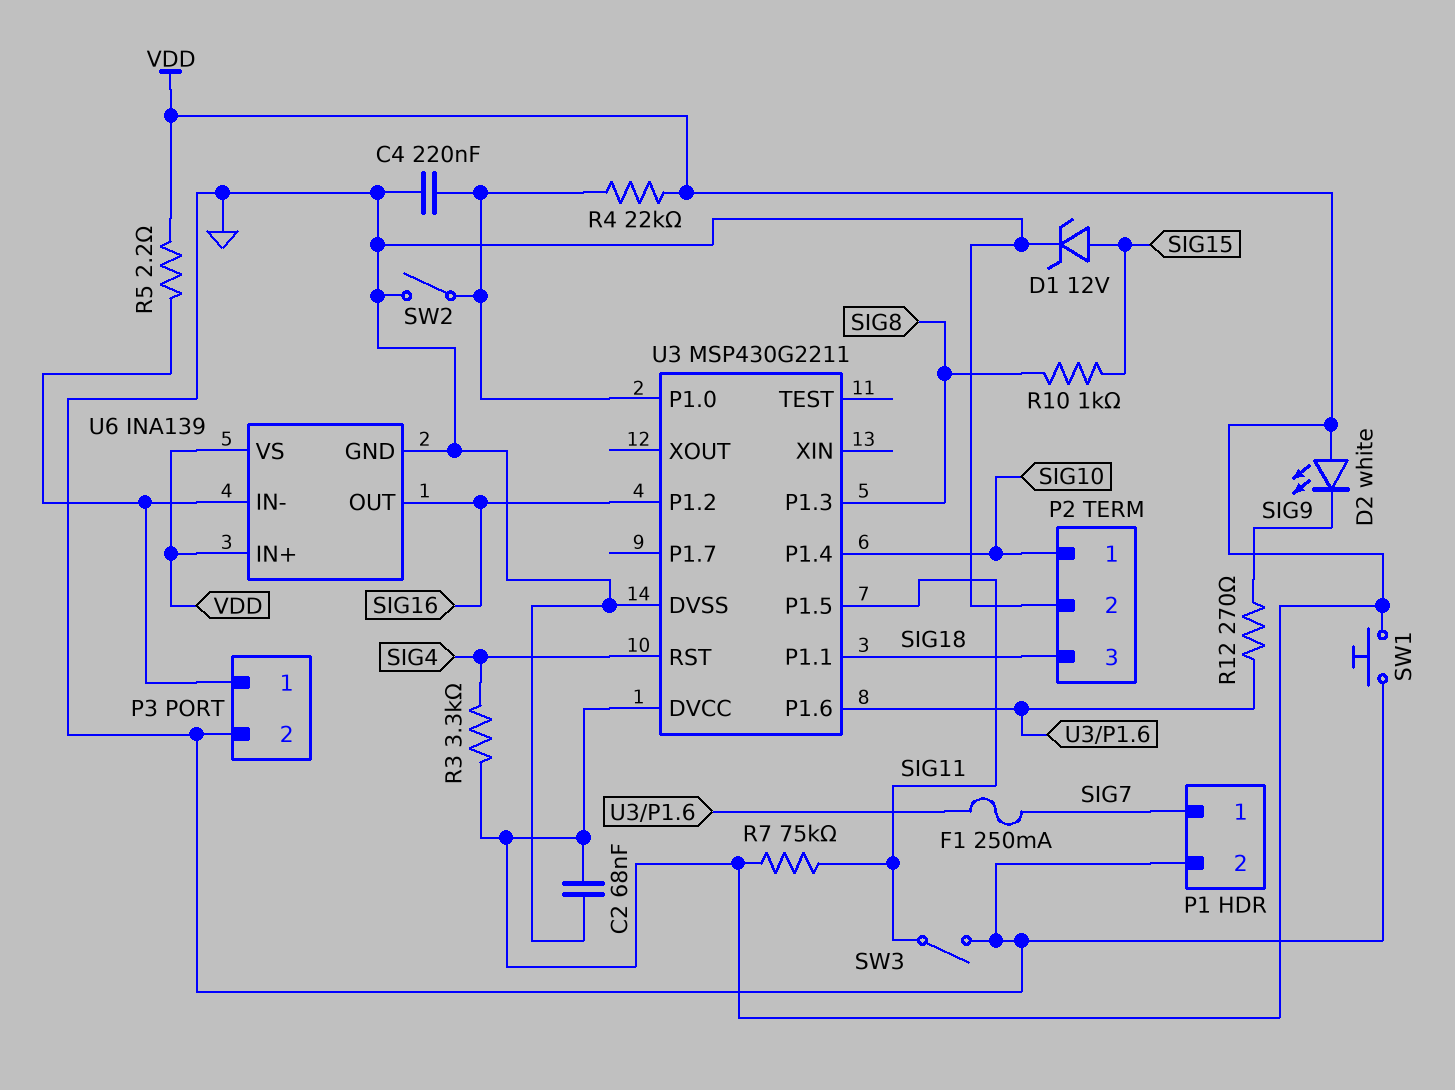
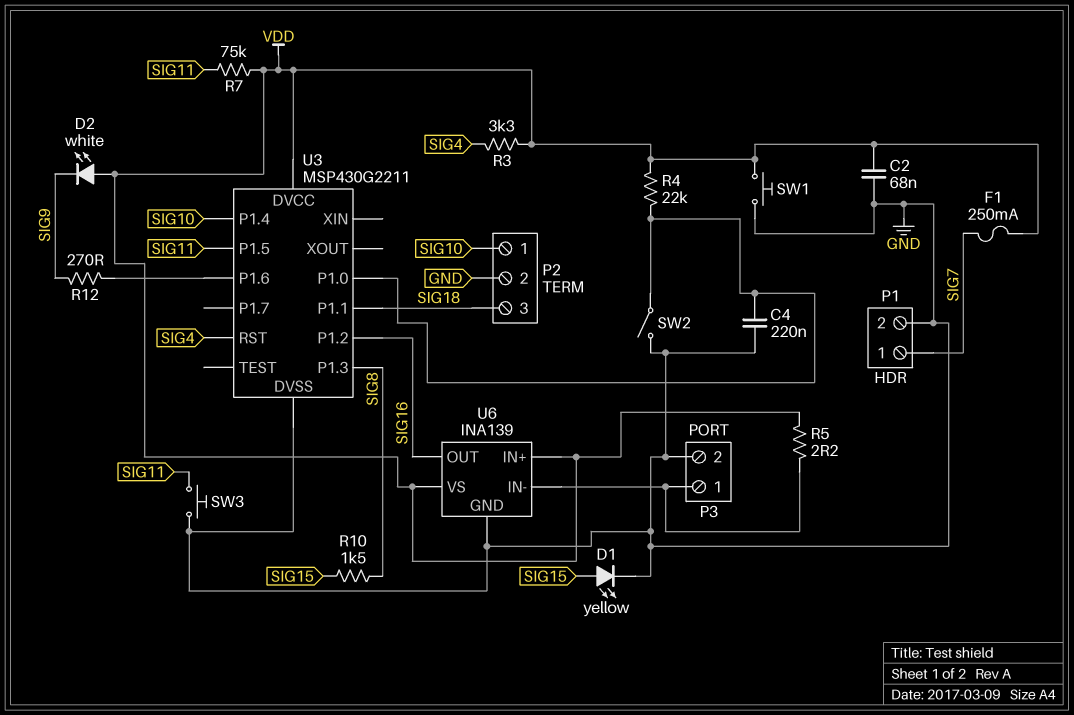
D1: zener 12V (A SIG15, K GND) -> LED yellow (A SIG15, K GND)
F1: 250mA (SIG7, U3/P1.6) -> 250mA (SIG7, VDD)
R10: 1k (SIG8, SIG15) -> 1.5k (SIG8, SIG15)
SW3: switch (GND, SIG11) -> button (GND, SIG11)

